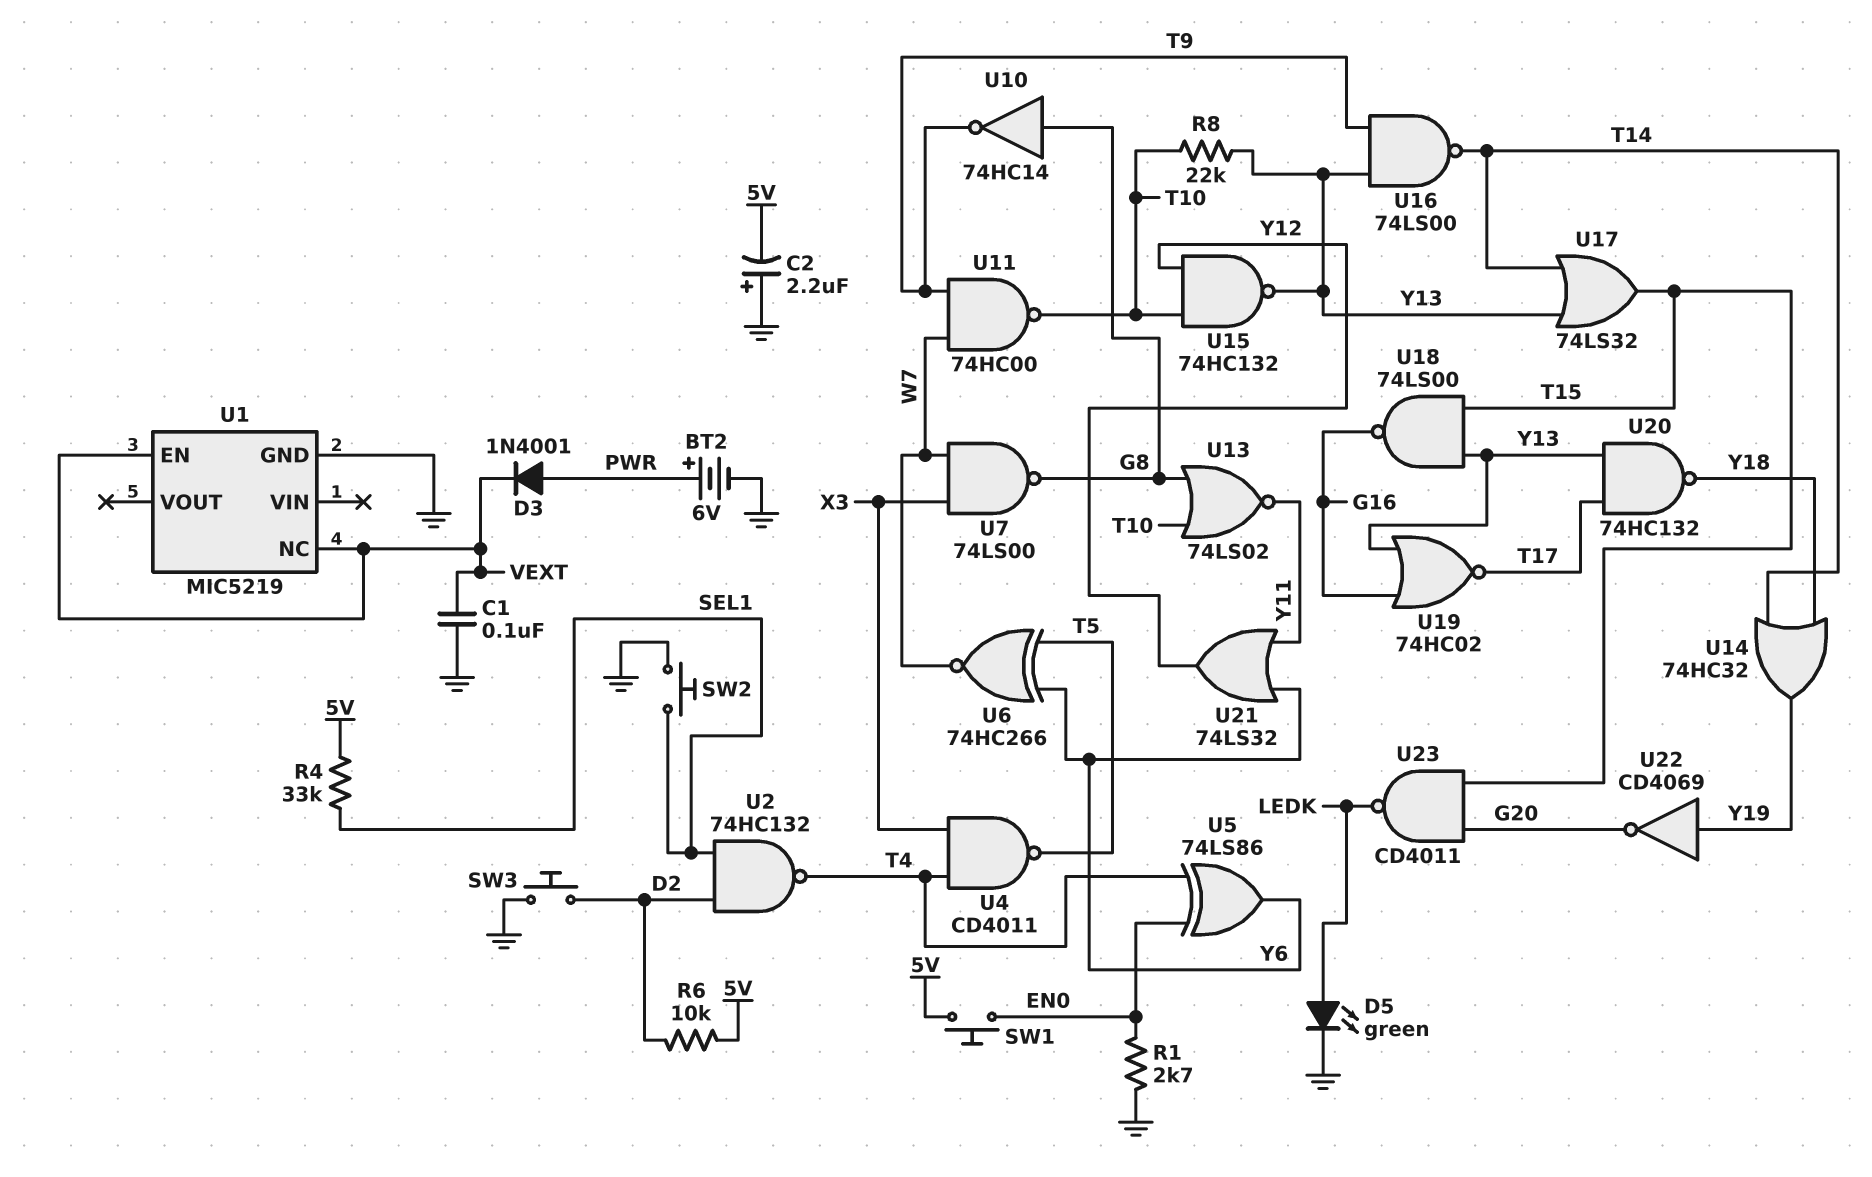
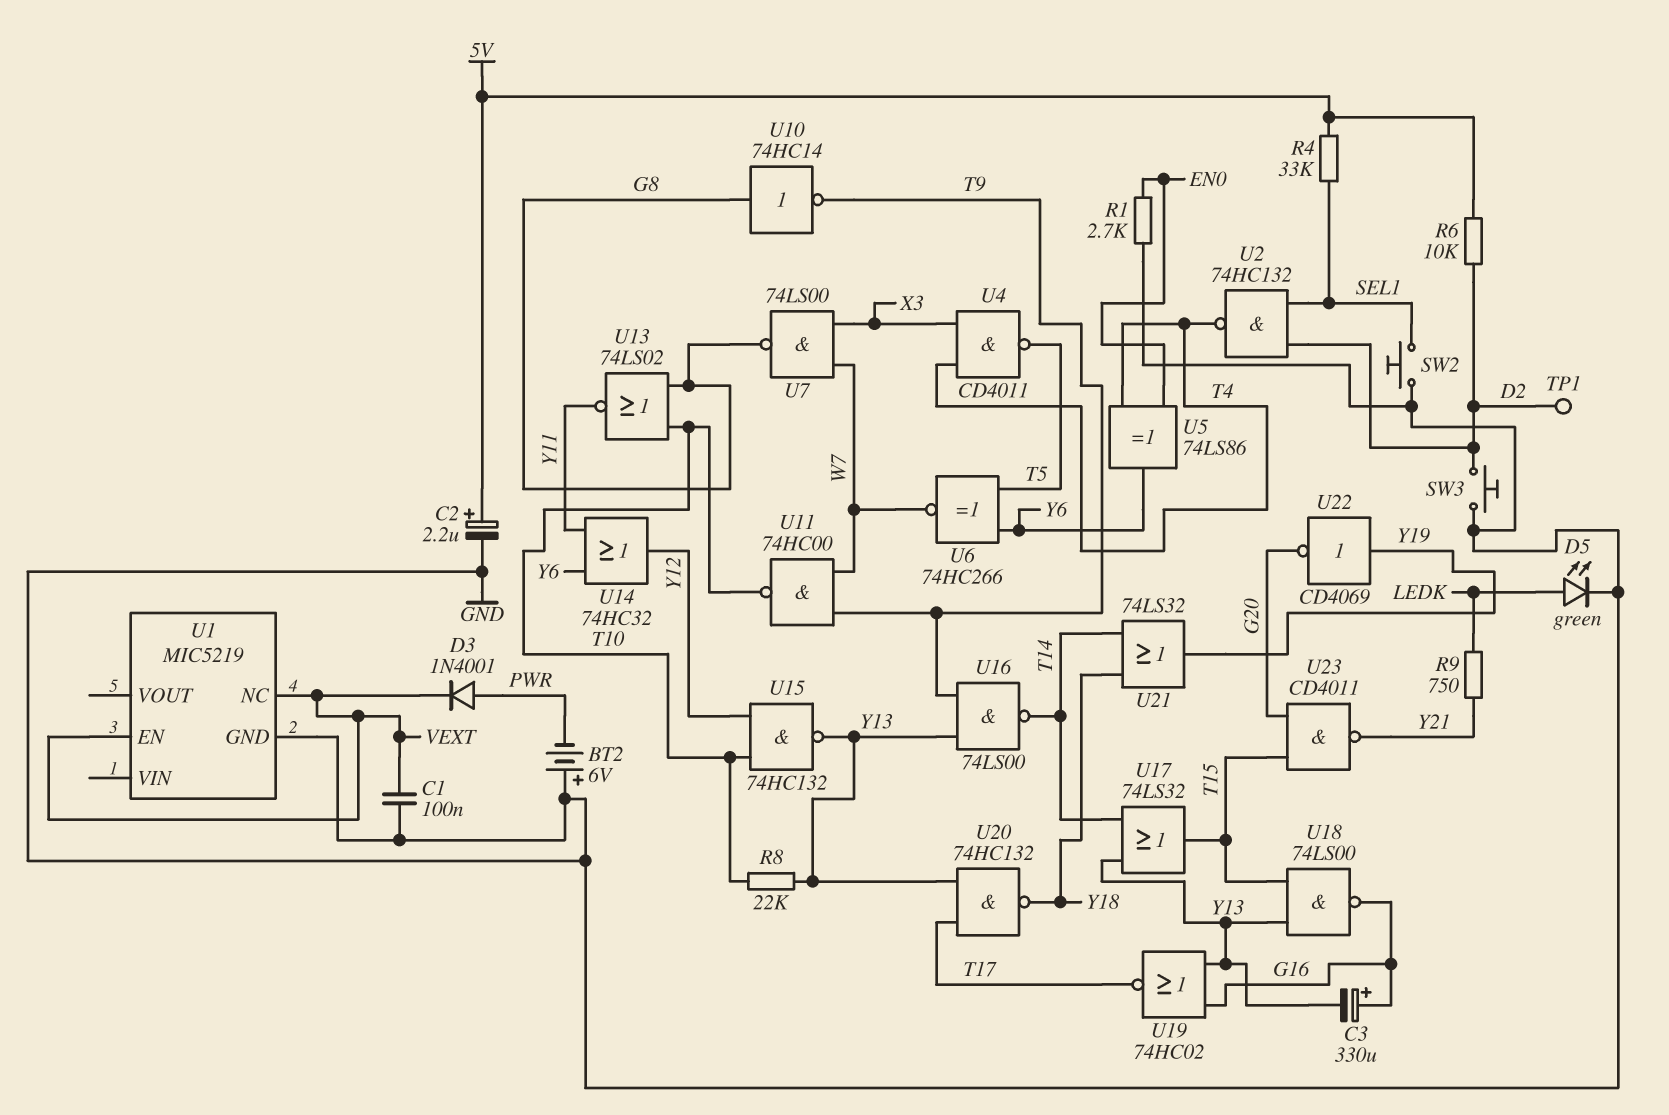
BT2: 6V (plus PWR, minus GND) -> 6V (plus GND, minus PWR)
C2: 2.2uF (plus GND, minus 5V) -> 2.2uF (plus 5V, minus GND)
C3: none -> 330uF (plus G16, minus Y13)
R9: none -> 750 (LEDK, Y21)
SW1: button (5V, EN0) -> none
TP1: none -> test point (D2)
U14: OR 74HC32 (in T14, in Y18, out Y19) -> OR 74HC32 (in Y6, in Y11, out Y12)
U21: OR 74LS32 (in Y6, in Y11, out Y12) -> OR 74LS32 (in T14, in Y18, out Y19)
U23: NAND CD4011 (in G20, in T15, out LEDK) -> NAND CD4011 (in G20, in T15, out Y21)

